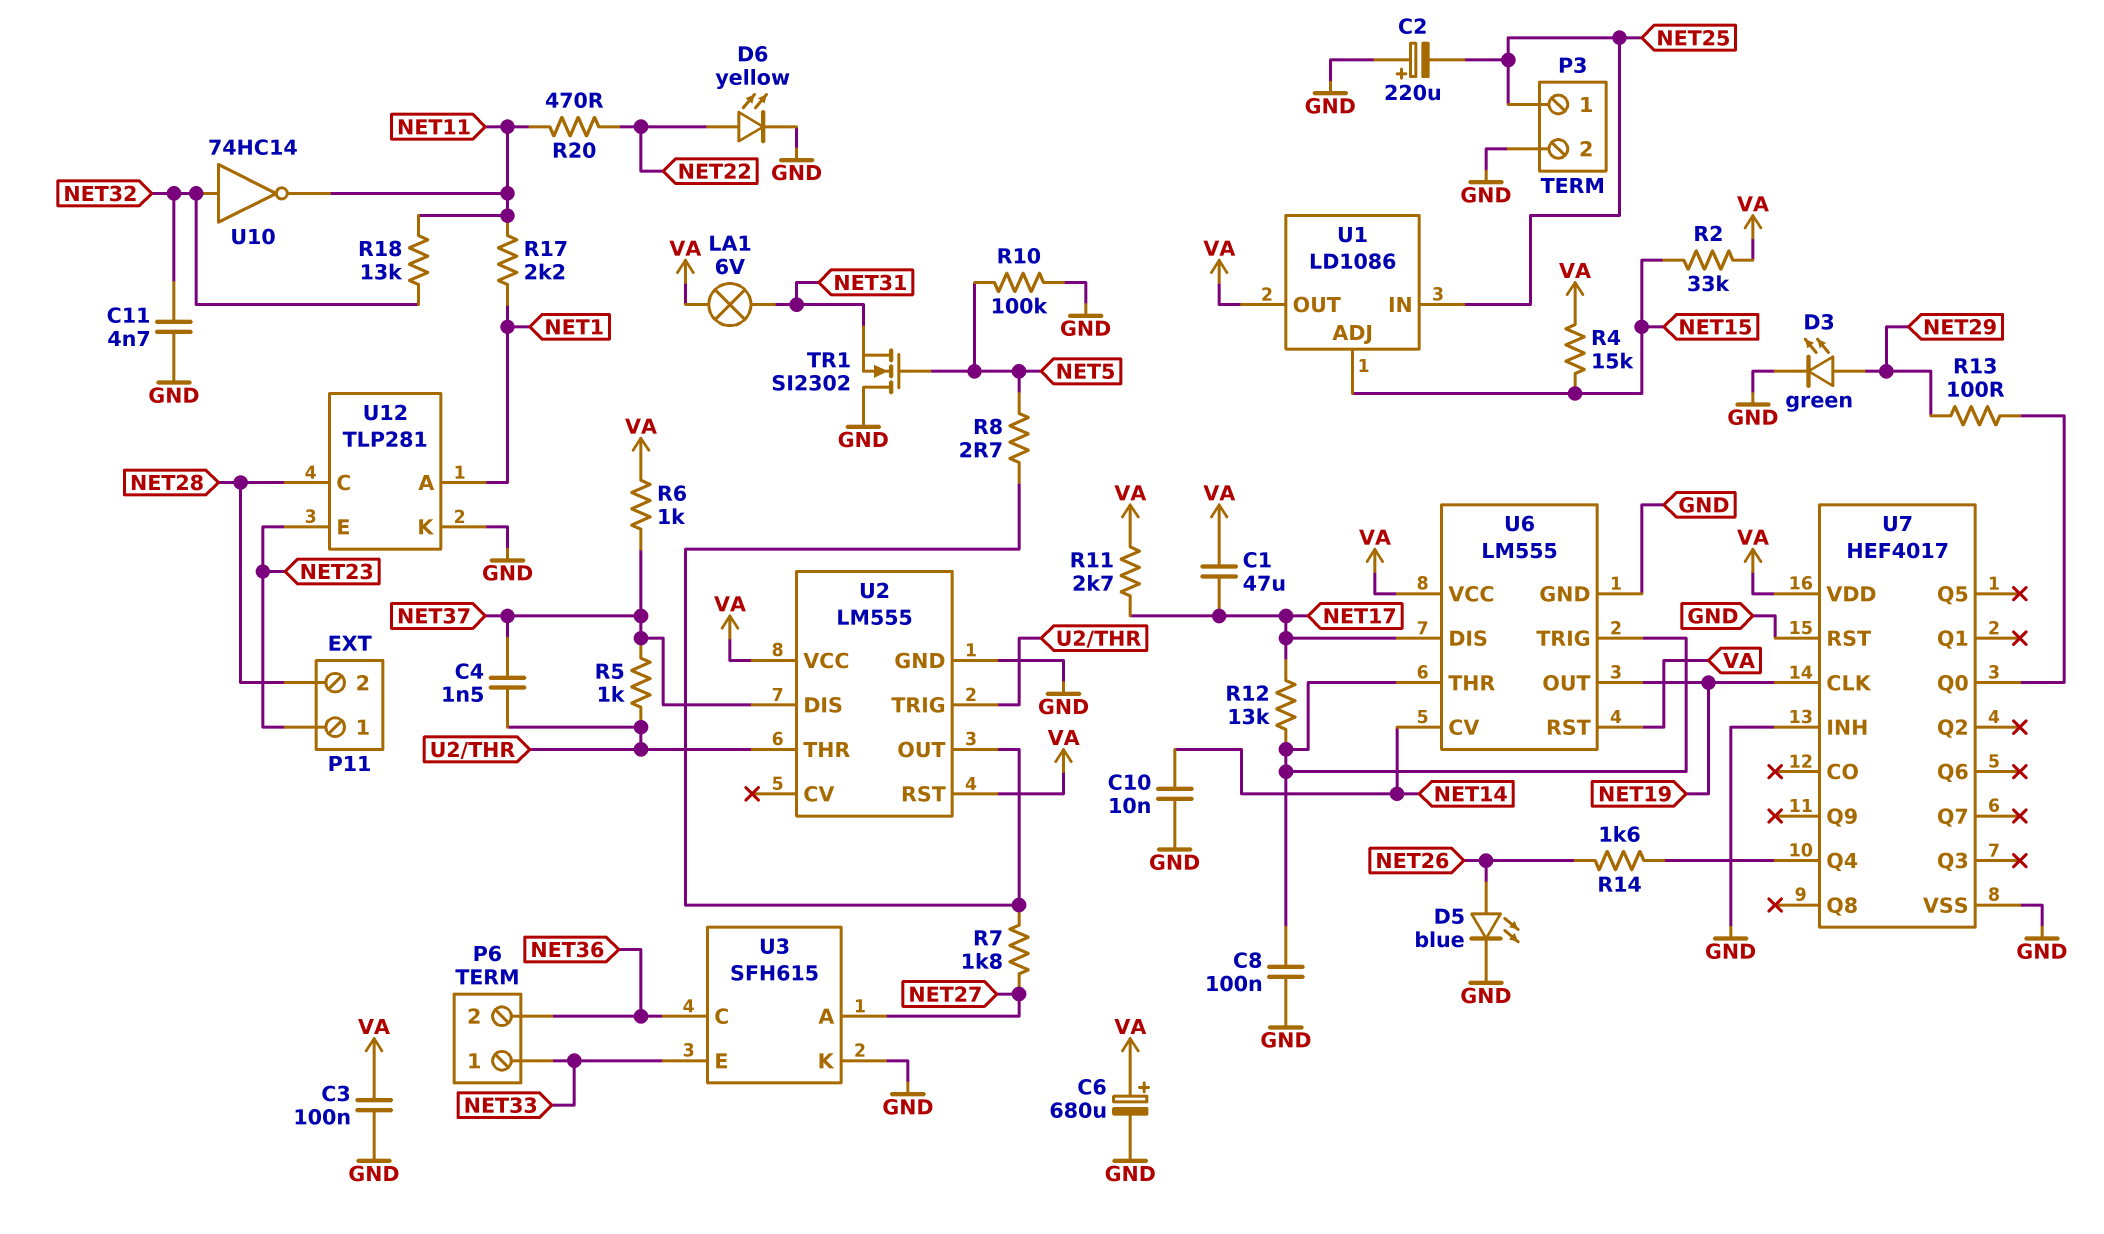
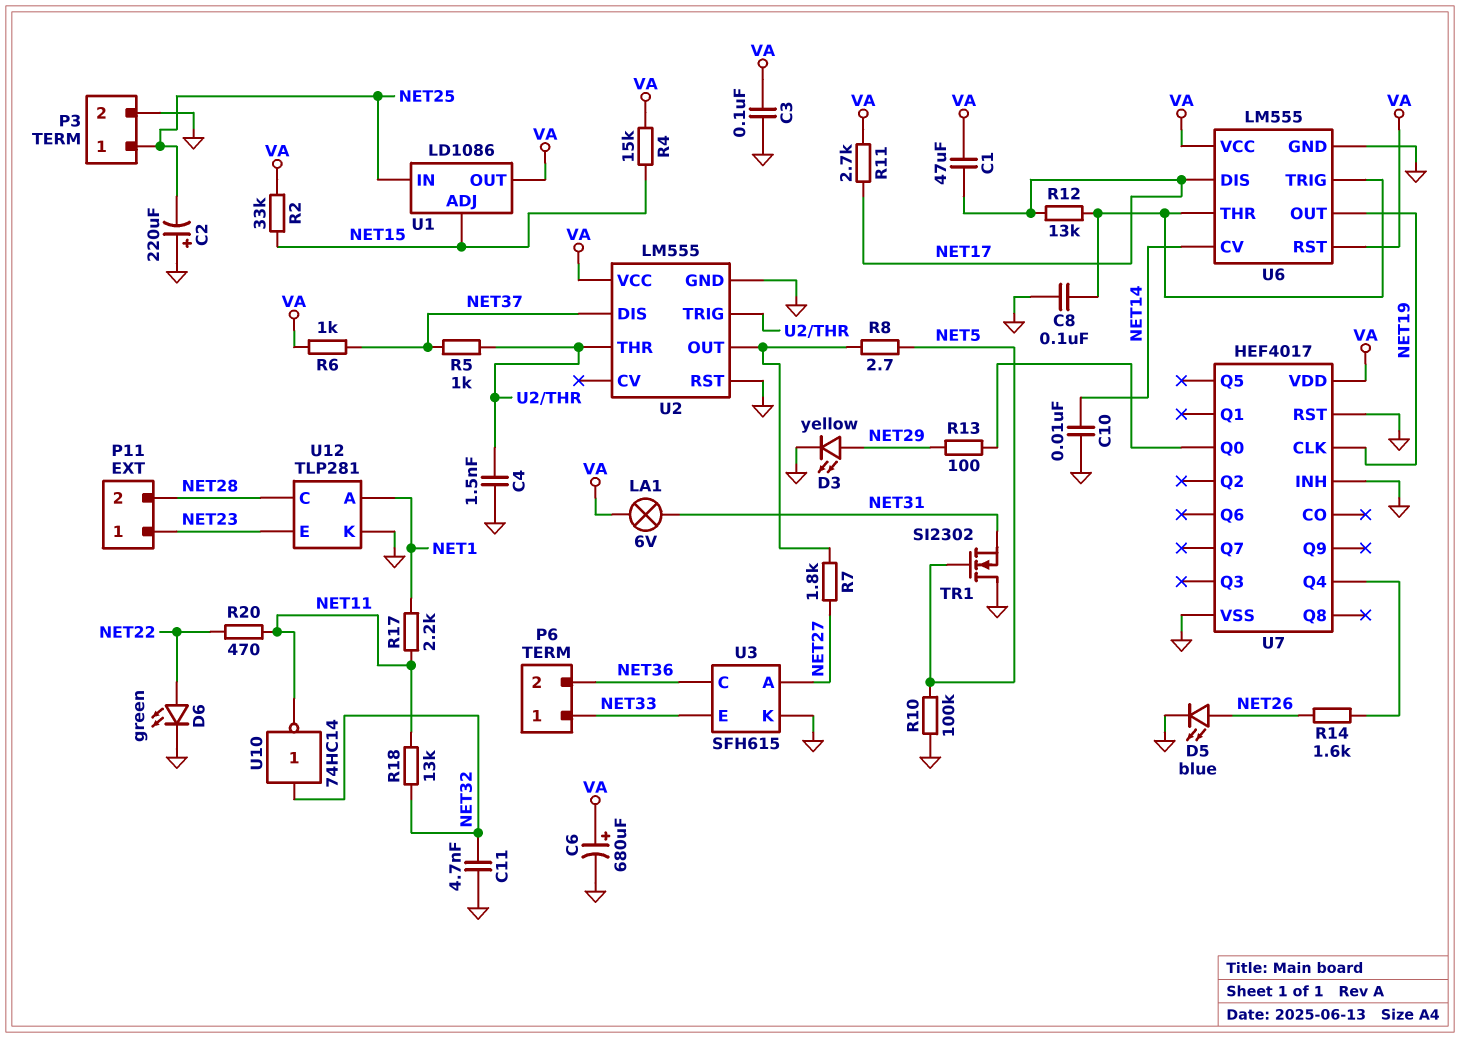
C4: 1.5nF (NET37, U2/THR) -> 1.5nF (GND, U2/THR)
D3: LED green (A NET29, K GND) -> LED yellow (A NET29, K GND)
D6: LED yellow (A NET22, K GND) -> LED green (A NET22, K GND)
U2 pin RST: VA -> GND

